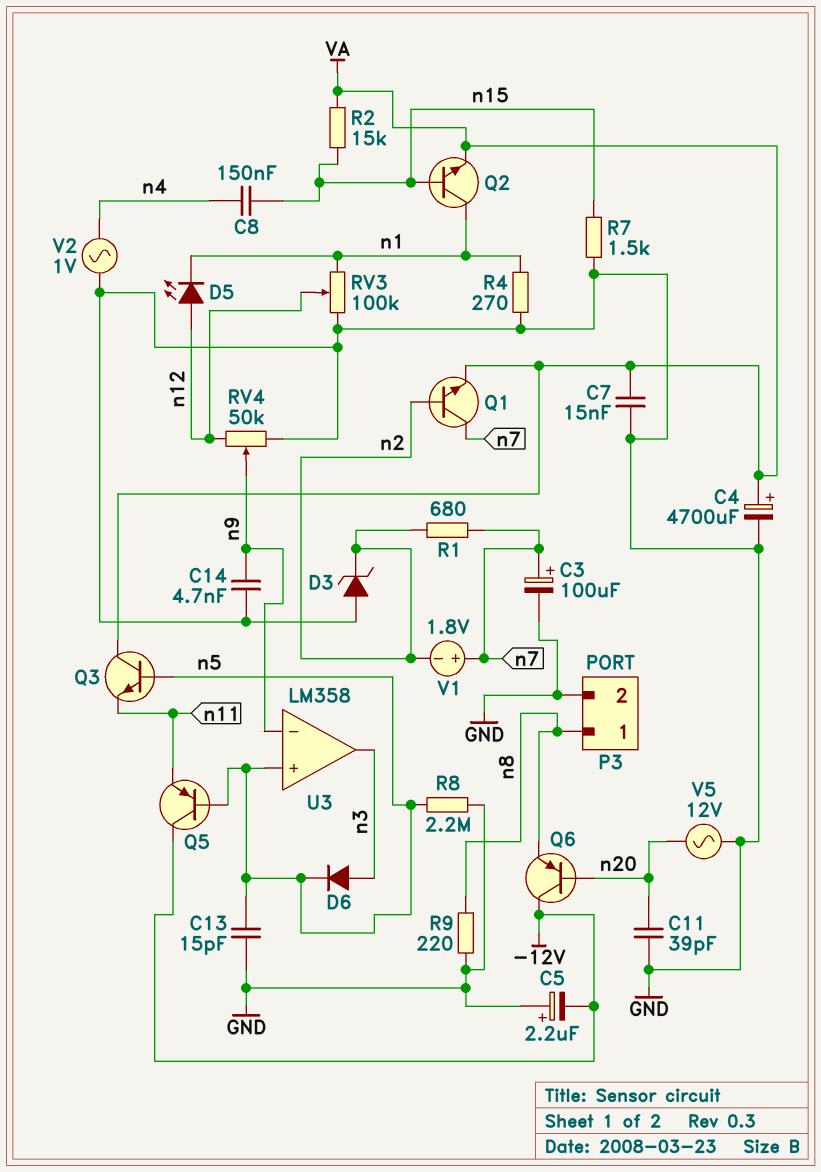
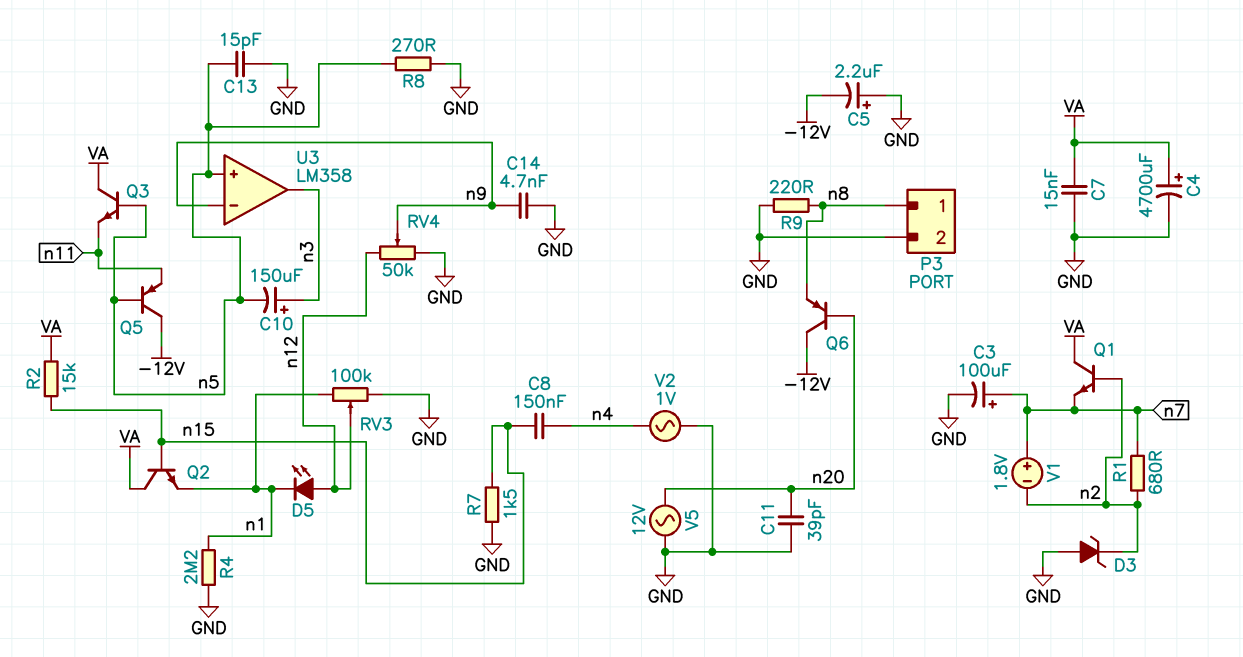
C10: none -> 150uF (plus n3, minus n5)
D6: diode (A n3, K n5) -> none
Q1: NPN (B n2, C n7, E VA) -> NPN (B n2, C VA, E n7)
Q2: NPN (B n15, C n1, E VA) -> NPN (B n15, C VA, E n1)
R4: 270 (GND, n1) -> 2.2M (GND, n1)
R8: 2.2M (GND, n5) -> 270 (GND, n5)

